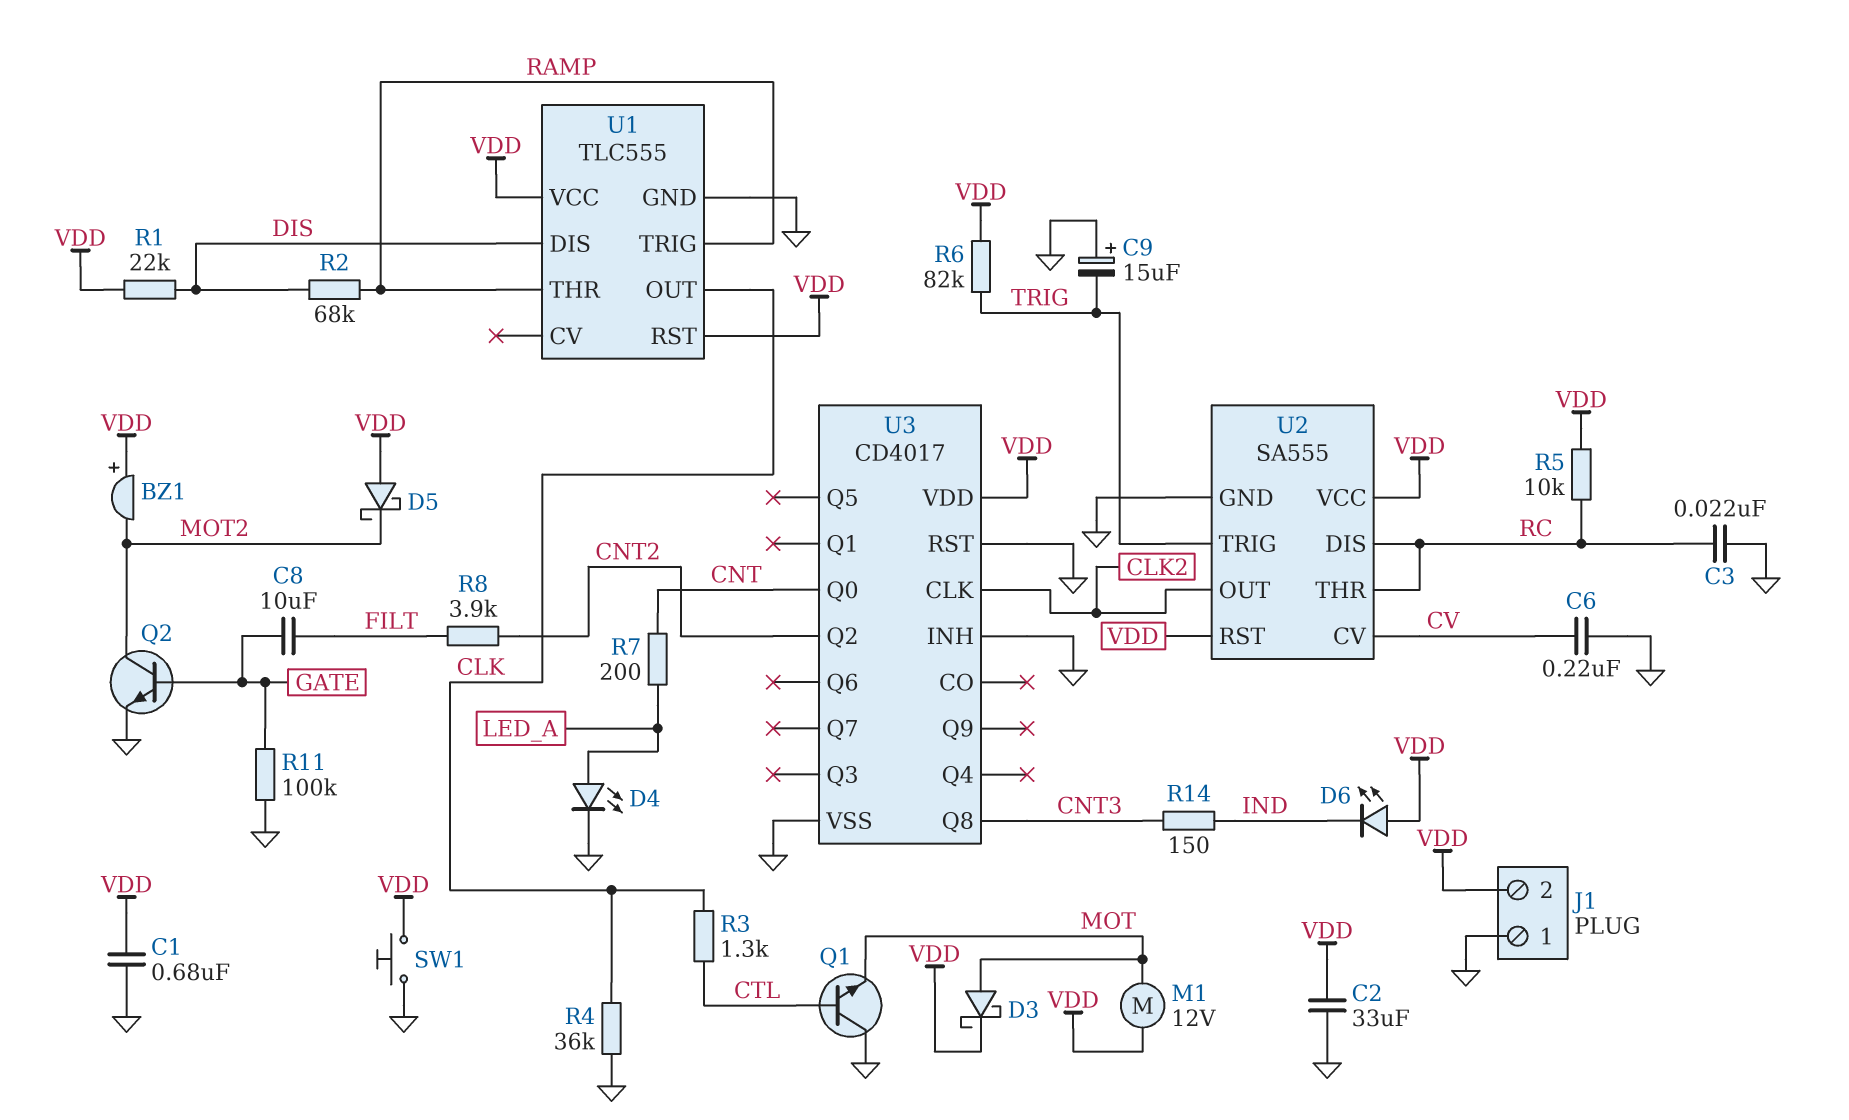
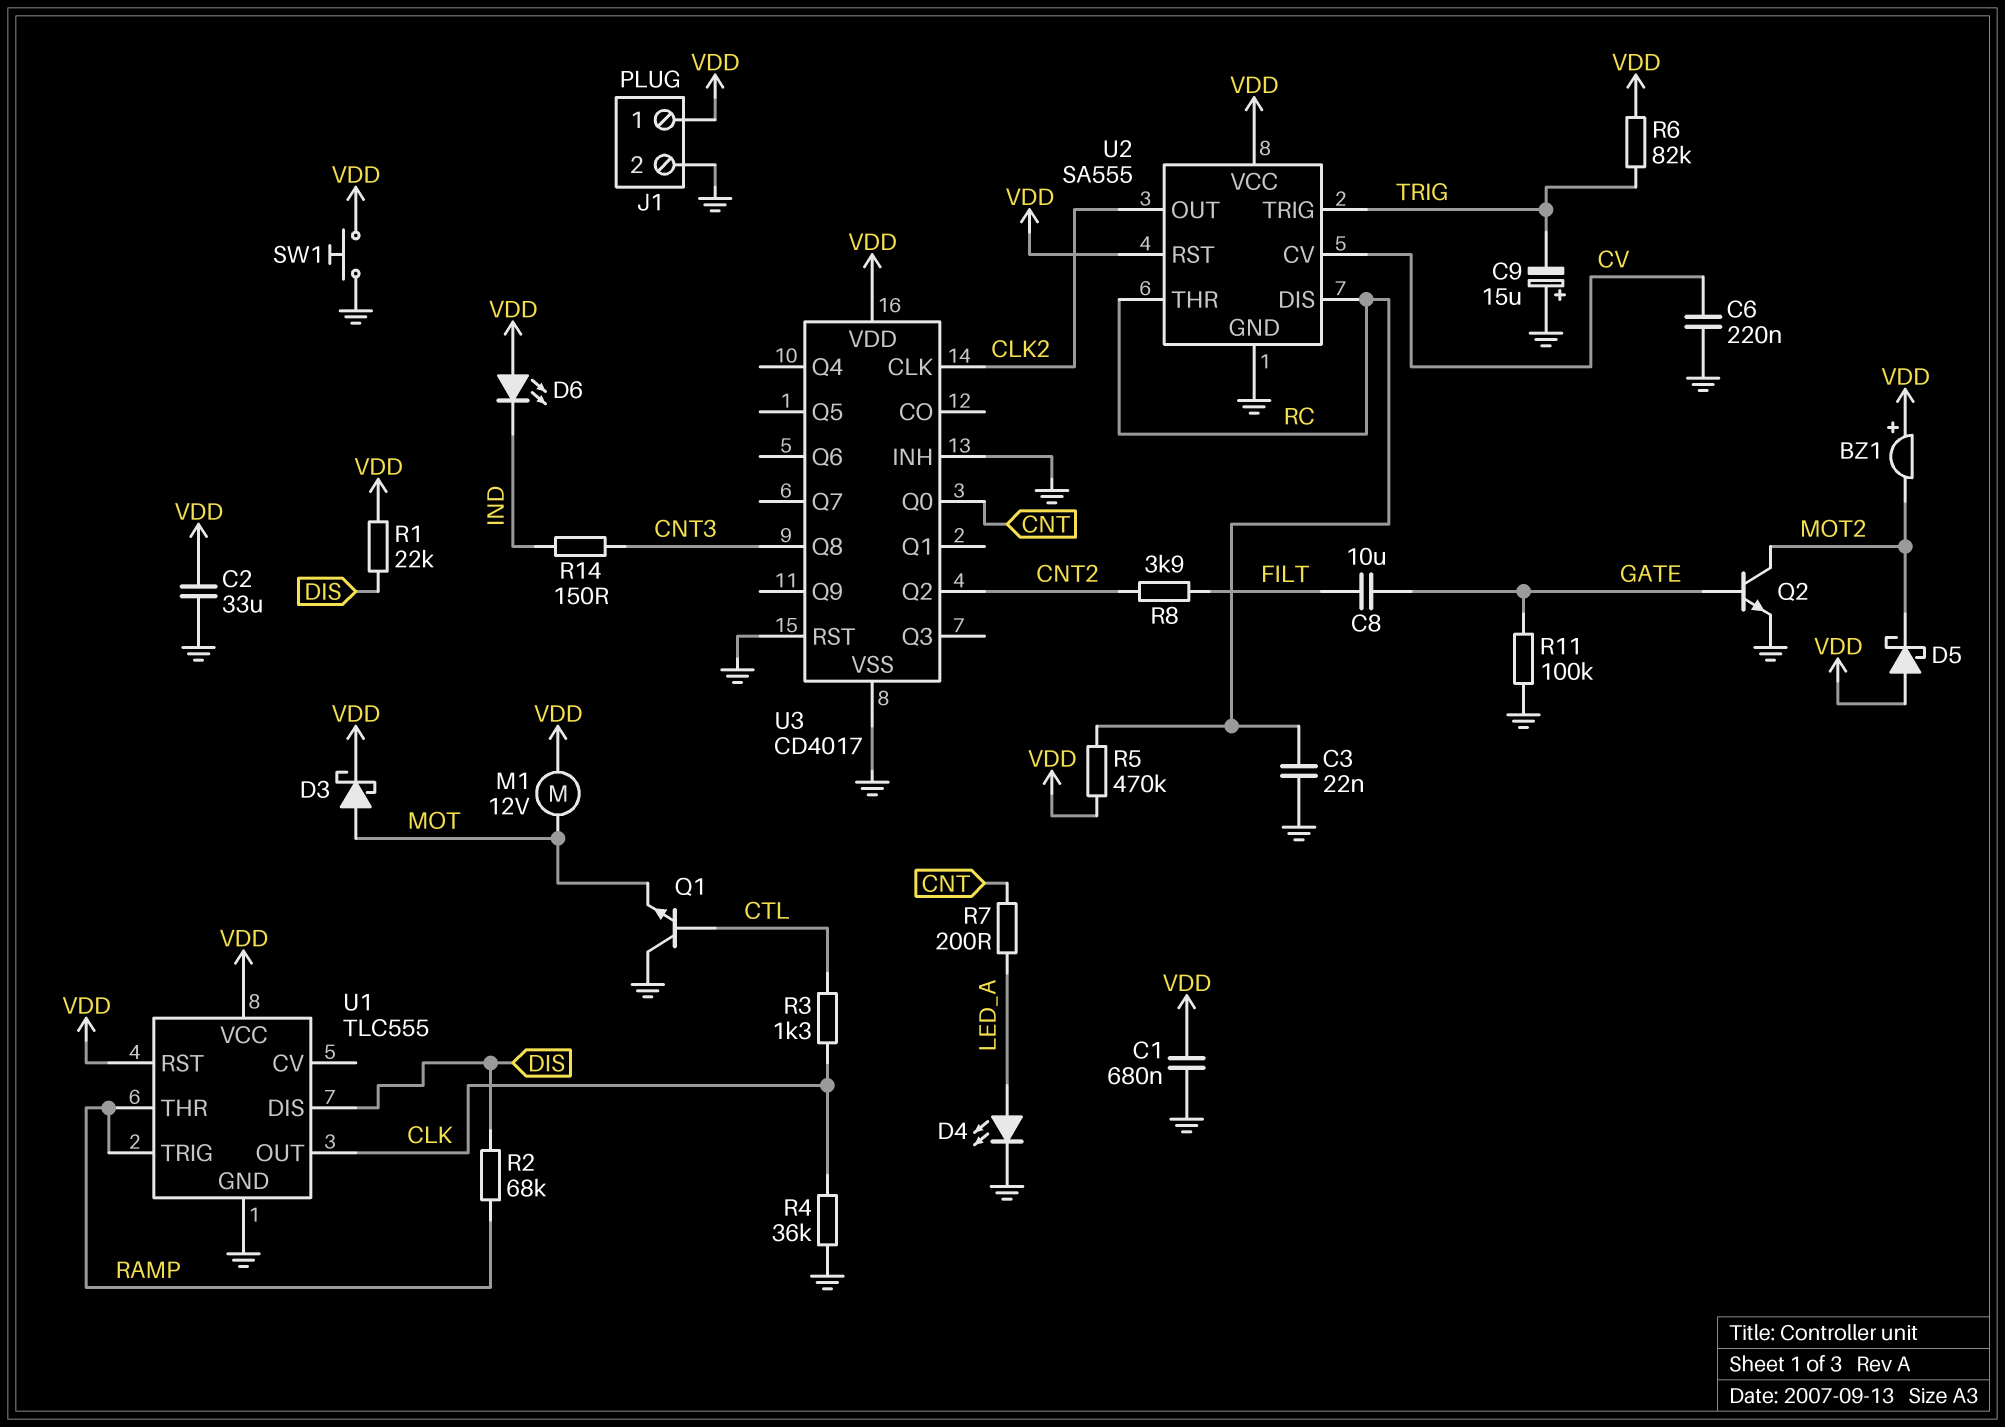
J1 pin 1: GND -> VDD
J1 pin 2: VDD -> GND
R5: 10k (RC, VDD) -> 470k (RC, VDD)

